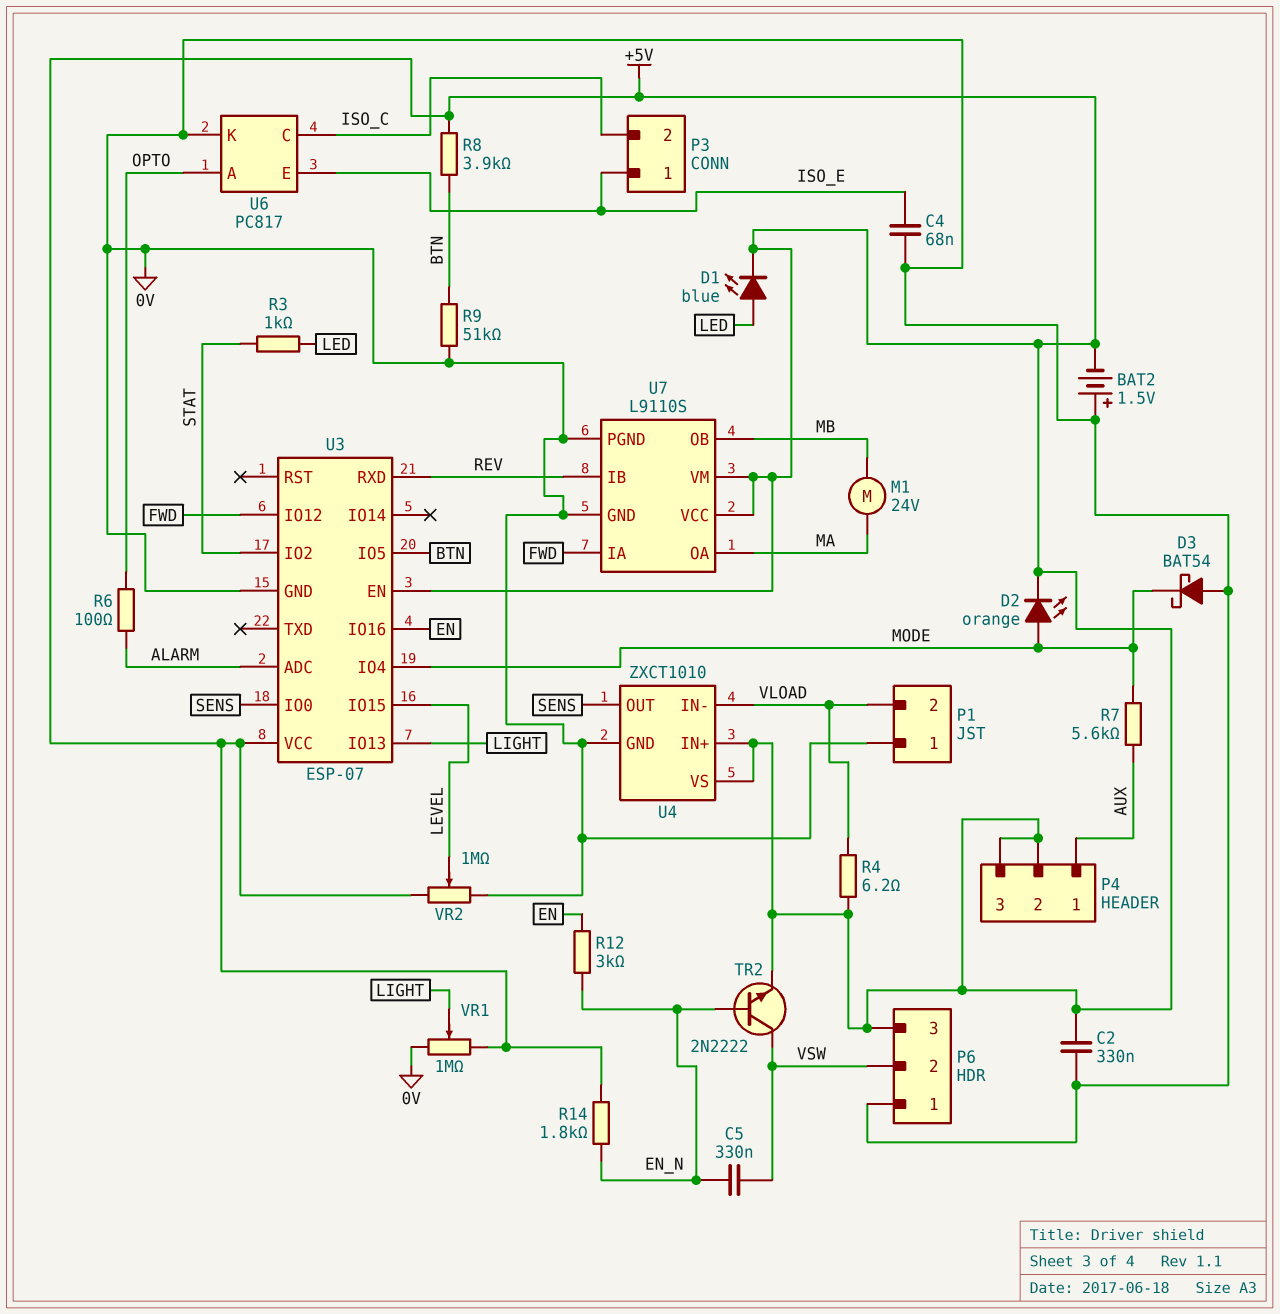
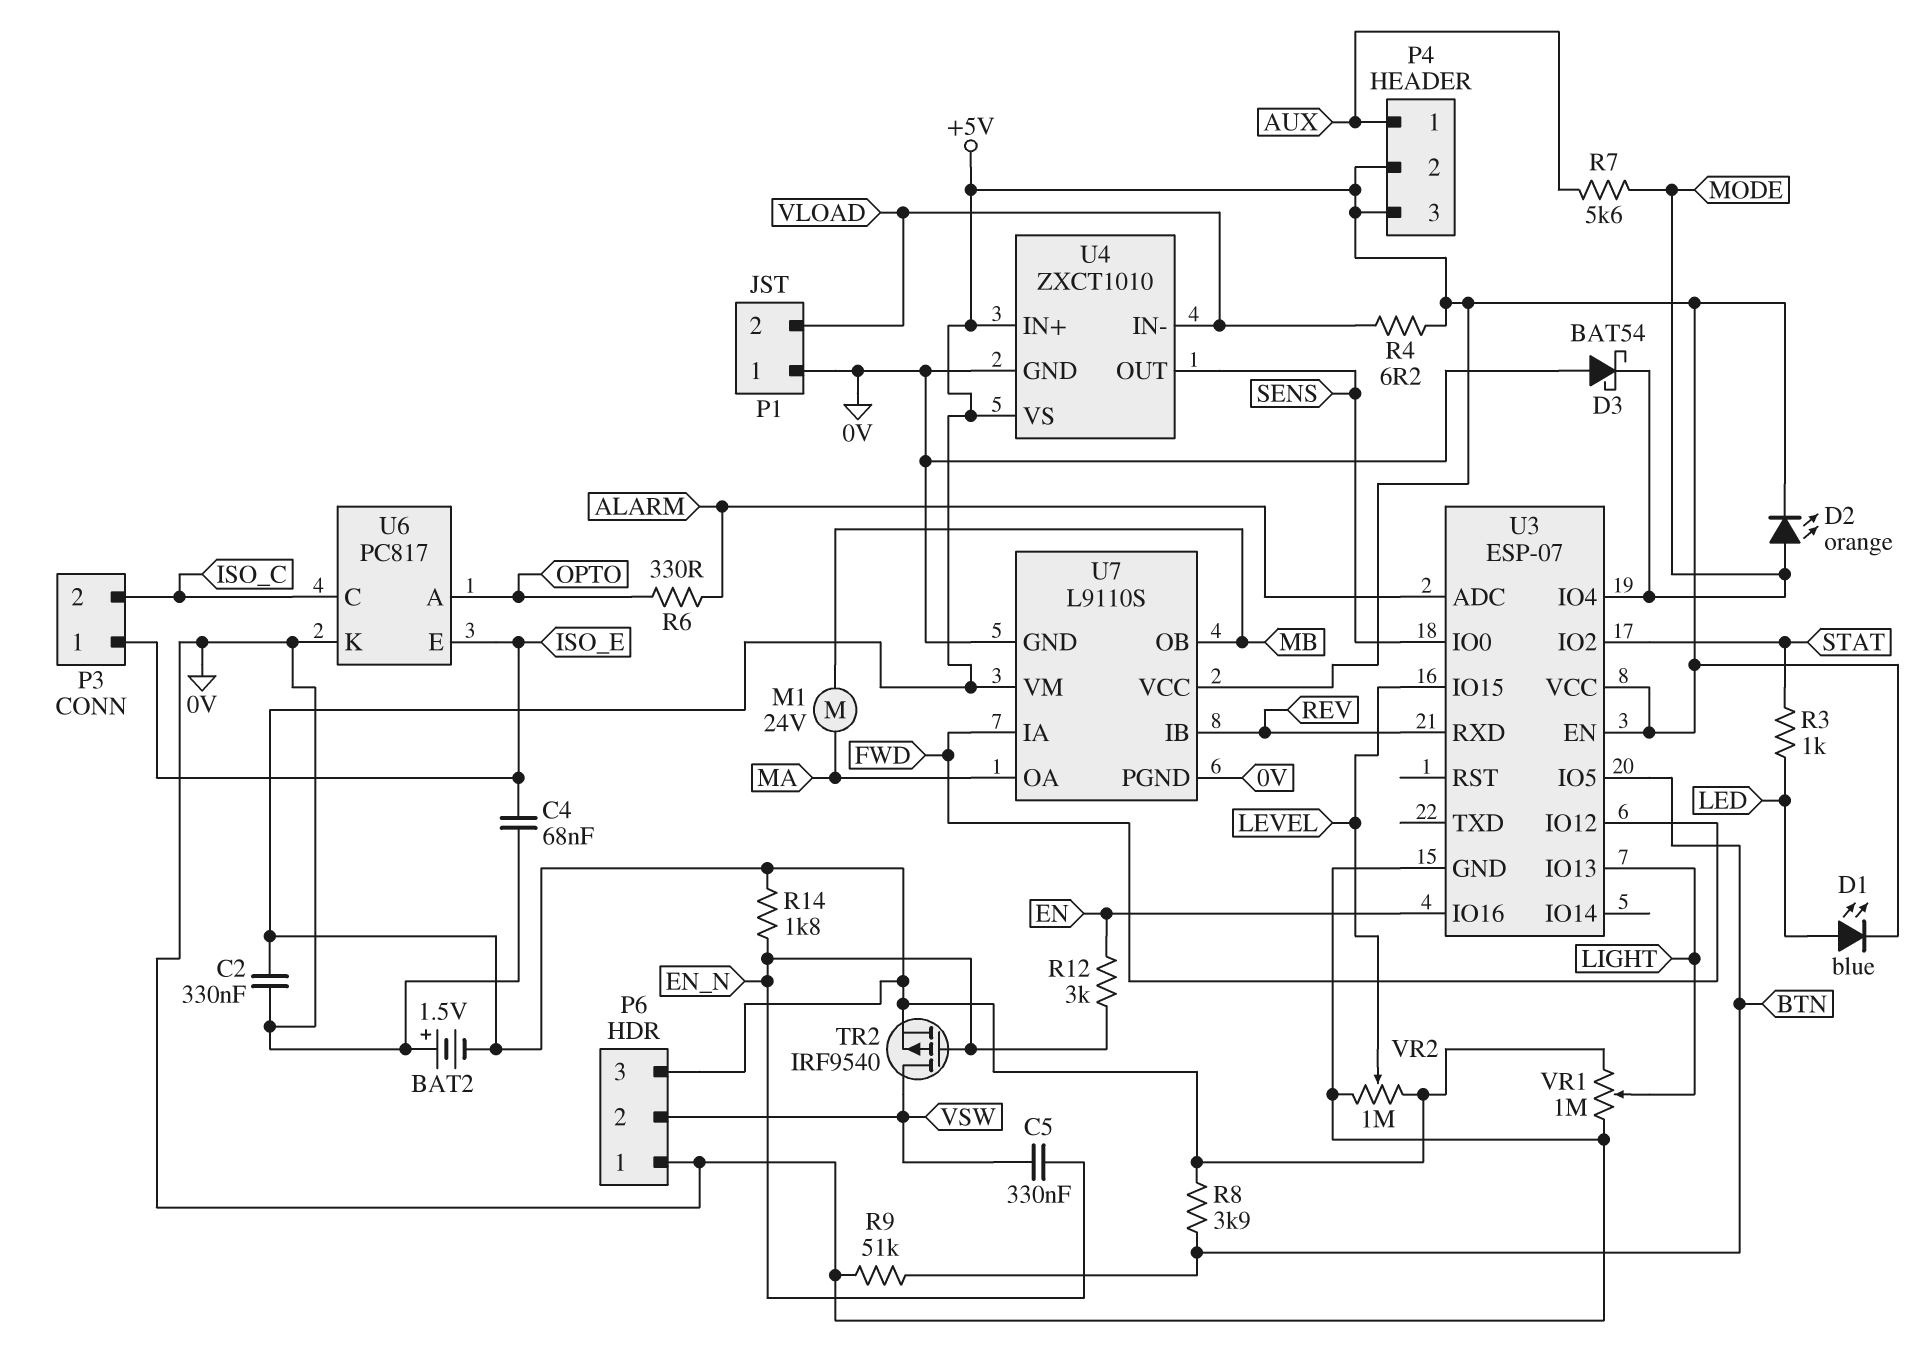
R6: 100 (ALARM, OPTO) -> 330 (ALARM, OPTO)
TR2: NPN 2N2222 (B EN_N, C VSW, E +5V) -> PMOS IRF9540 (G EN_N, D VSW, S +5V)

